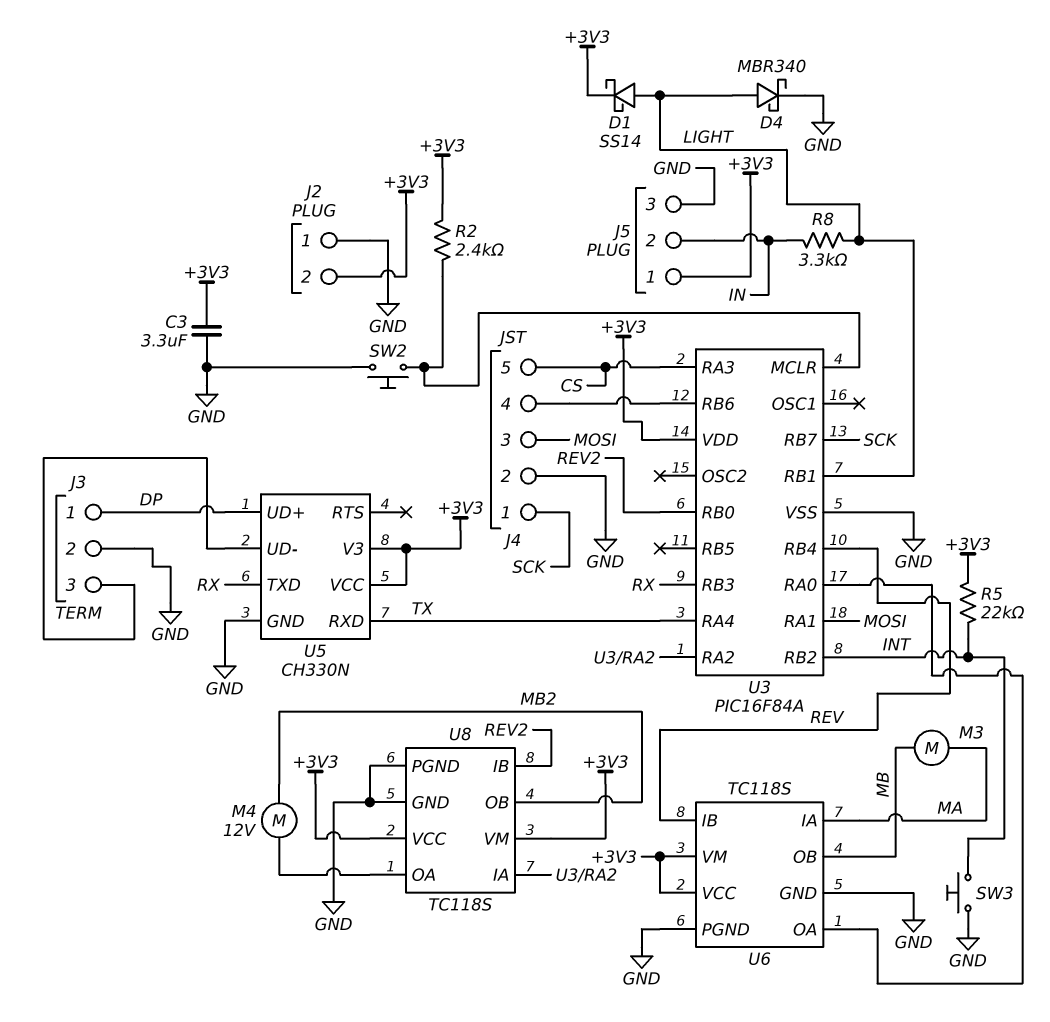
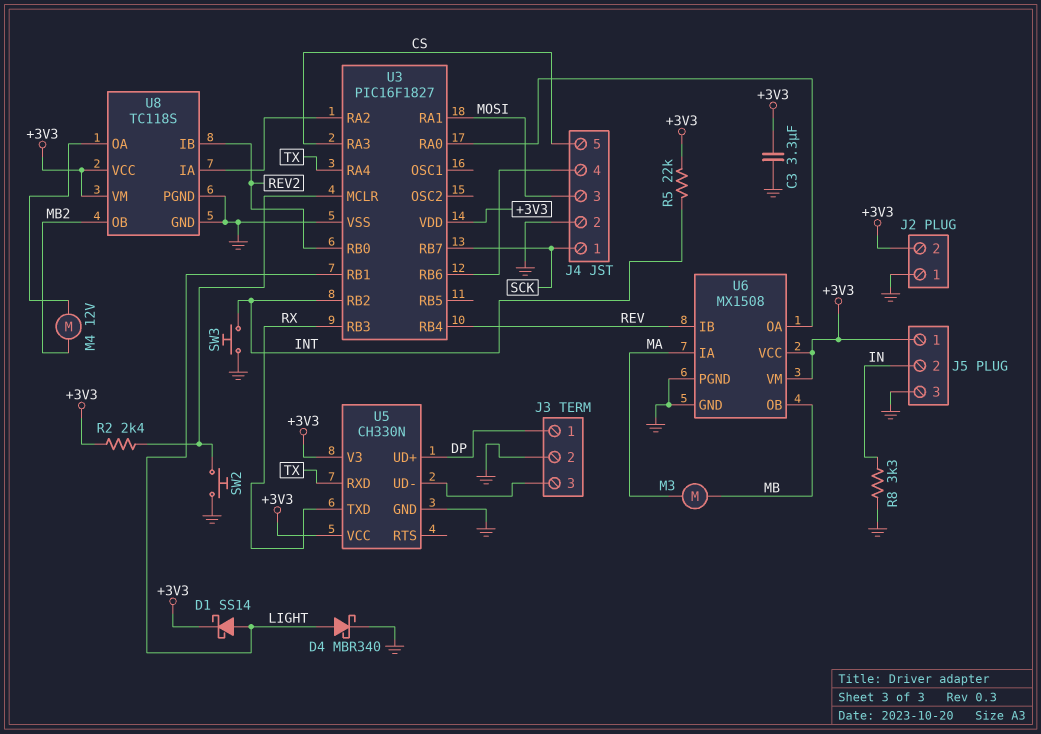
R8: 3.3k (IN, LIGHT) -> 3.3k (GND, IN)
U3: PIC16F84A -> PIC16F1827
U6: TC118S -> MX1508

